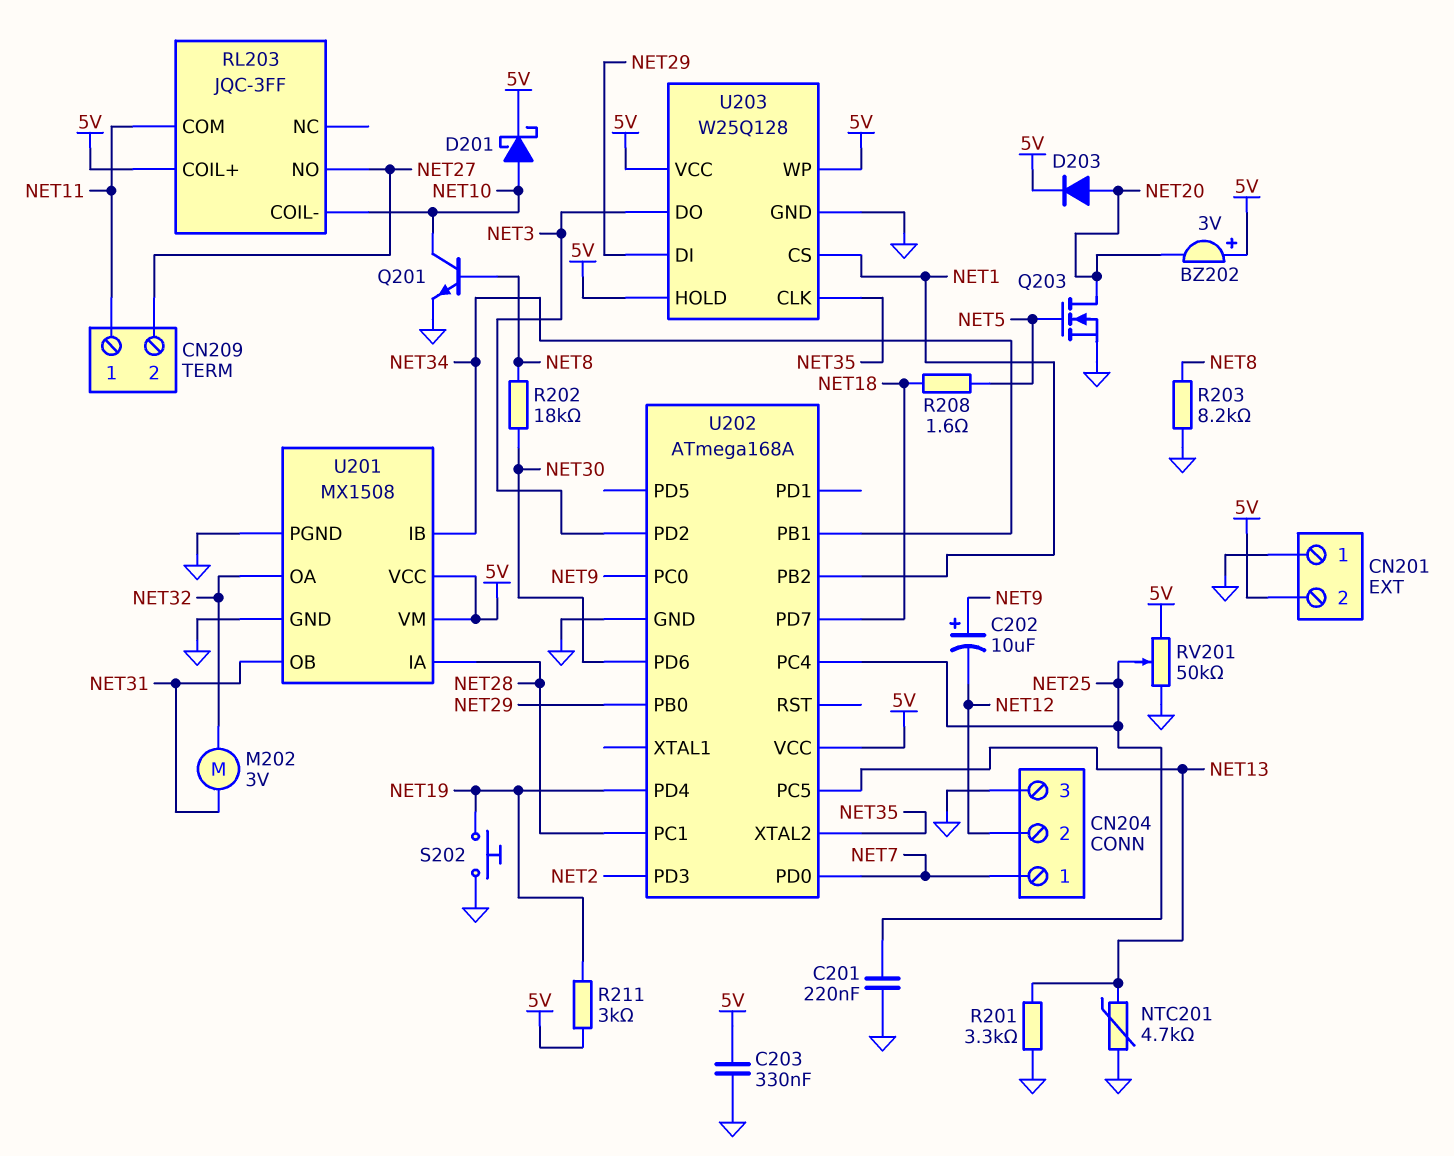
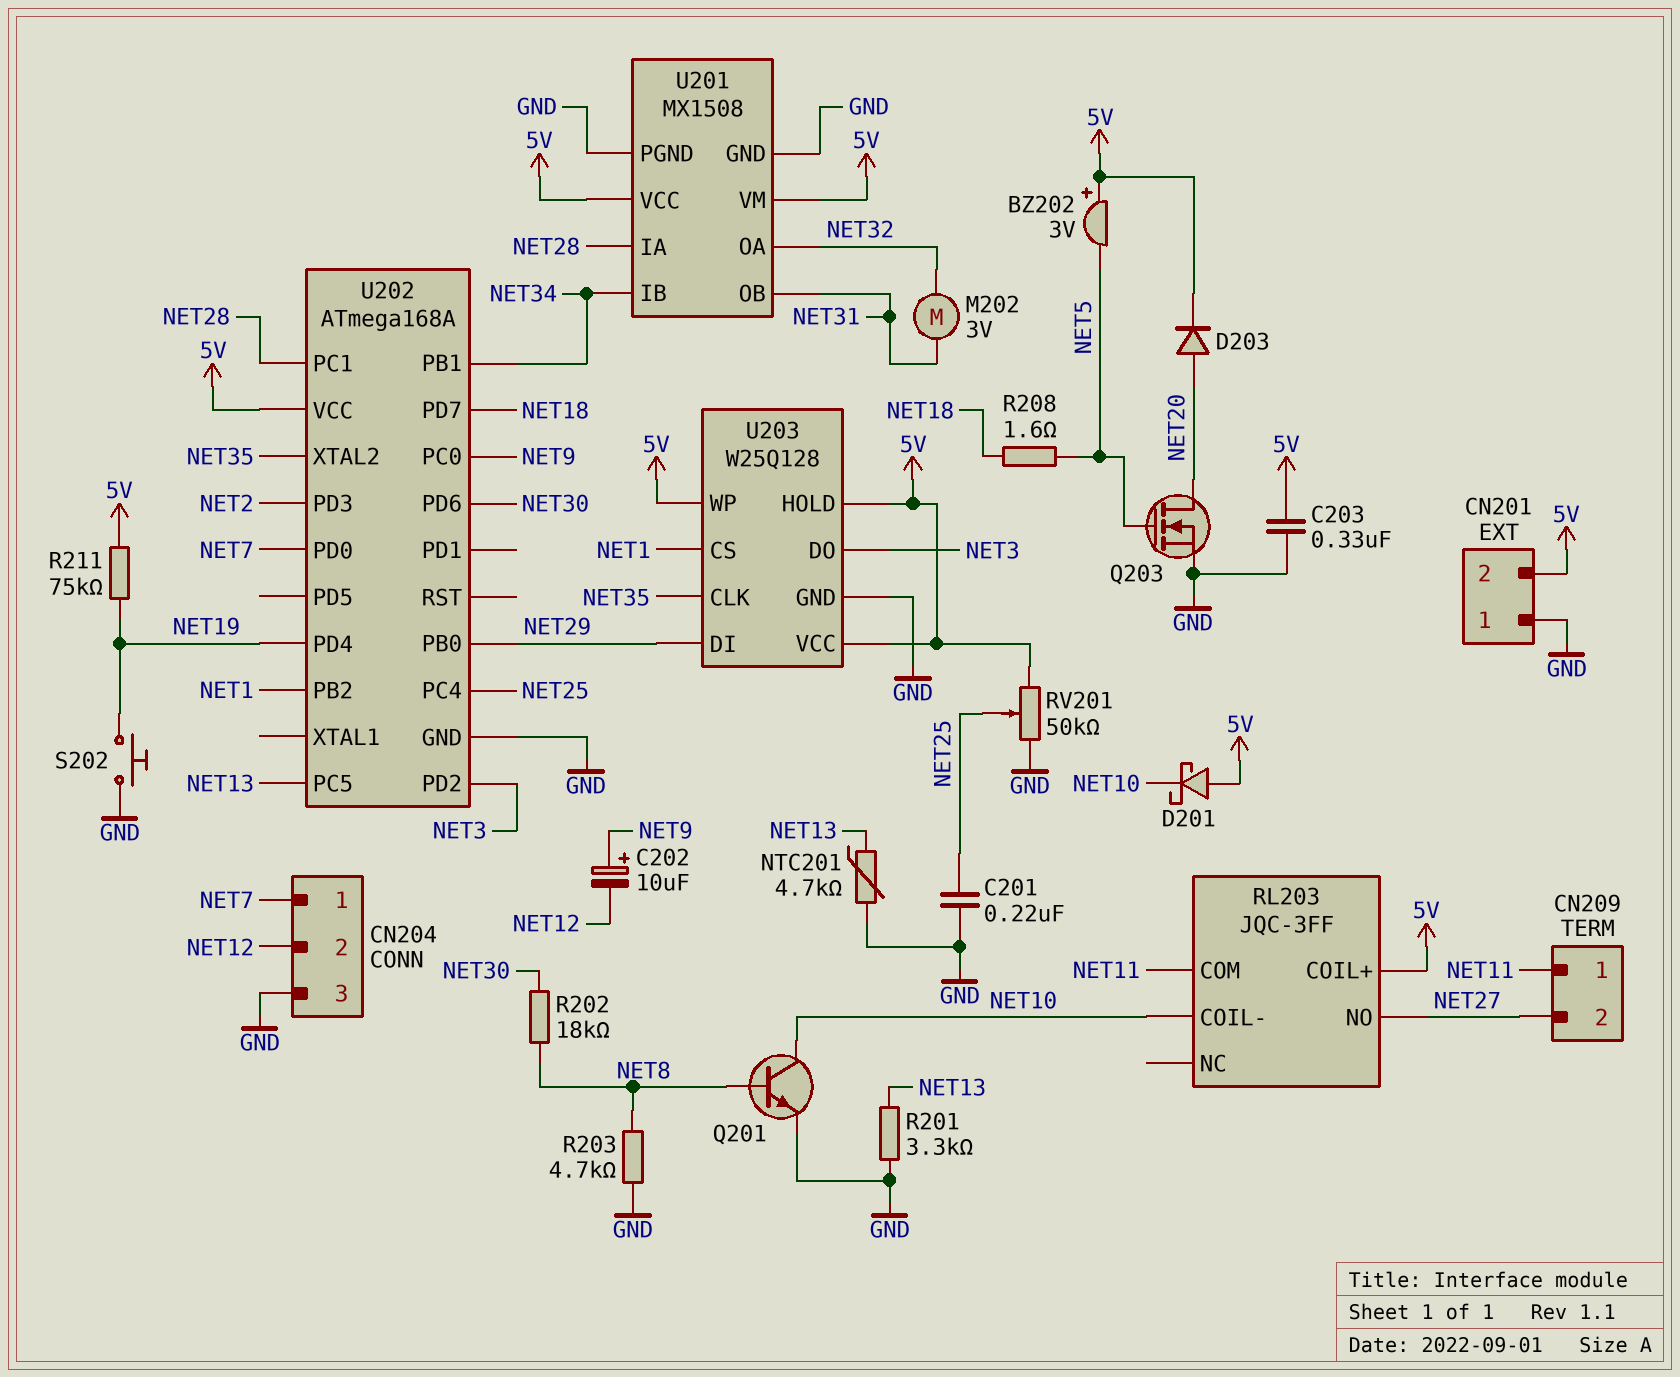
BZ202: buzzer 3V (plus 5V, minus NET20) -> buzzer 3V (plus 5V, minus NET5)
D201: schottky (A NET10, K 5V) -> schottky (A 5V, K NET10)
R203: 8.2k (GND, NET8) -> 4.7k (GND, NET8)
R211: 3k (5V, NET19) -> 75k (5V, NET19)

